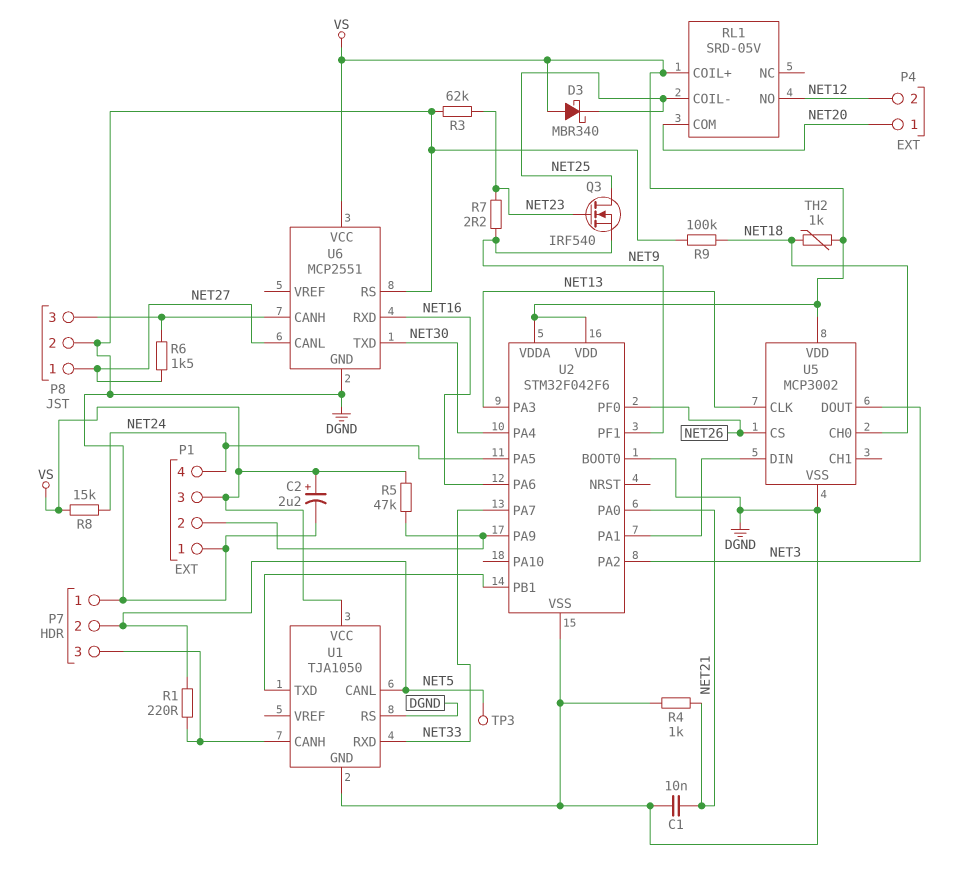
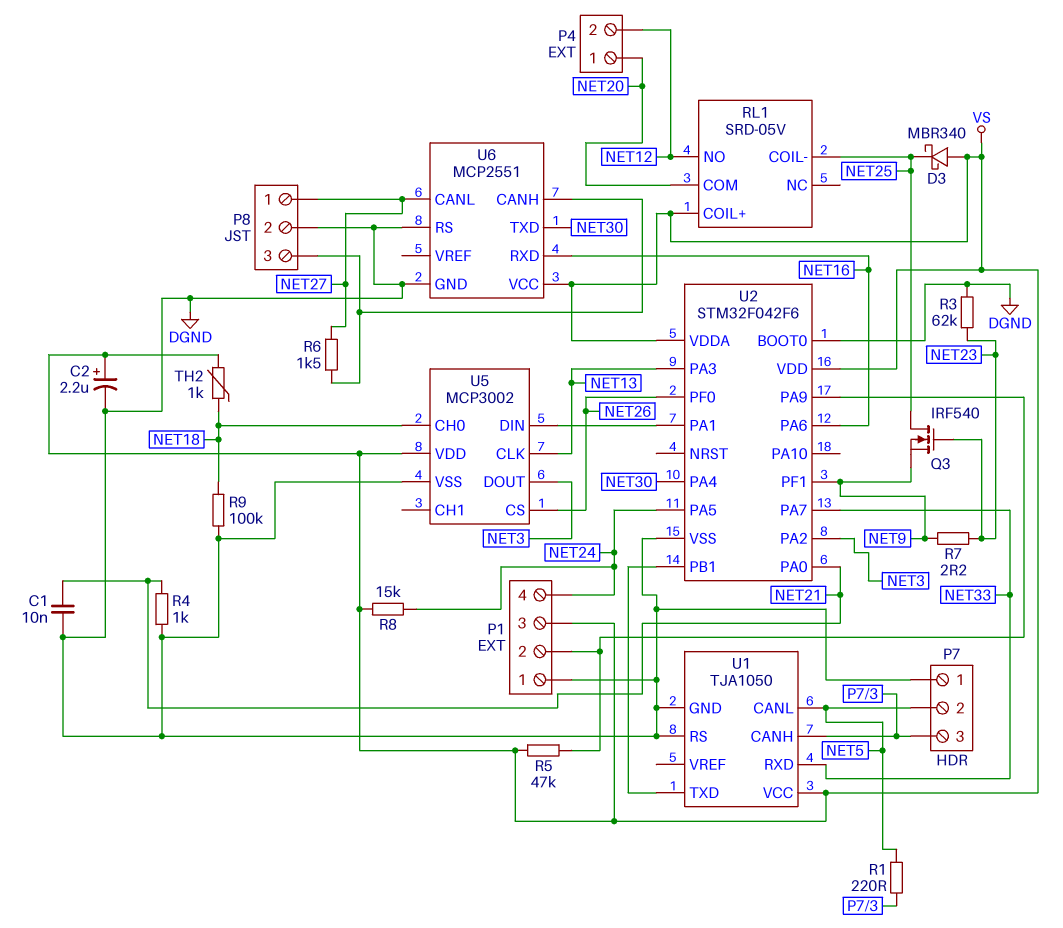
TP3: test point (NET5) -> none

